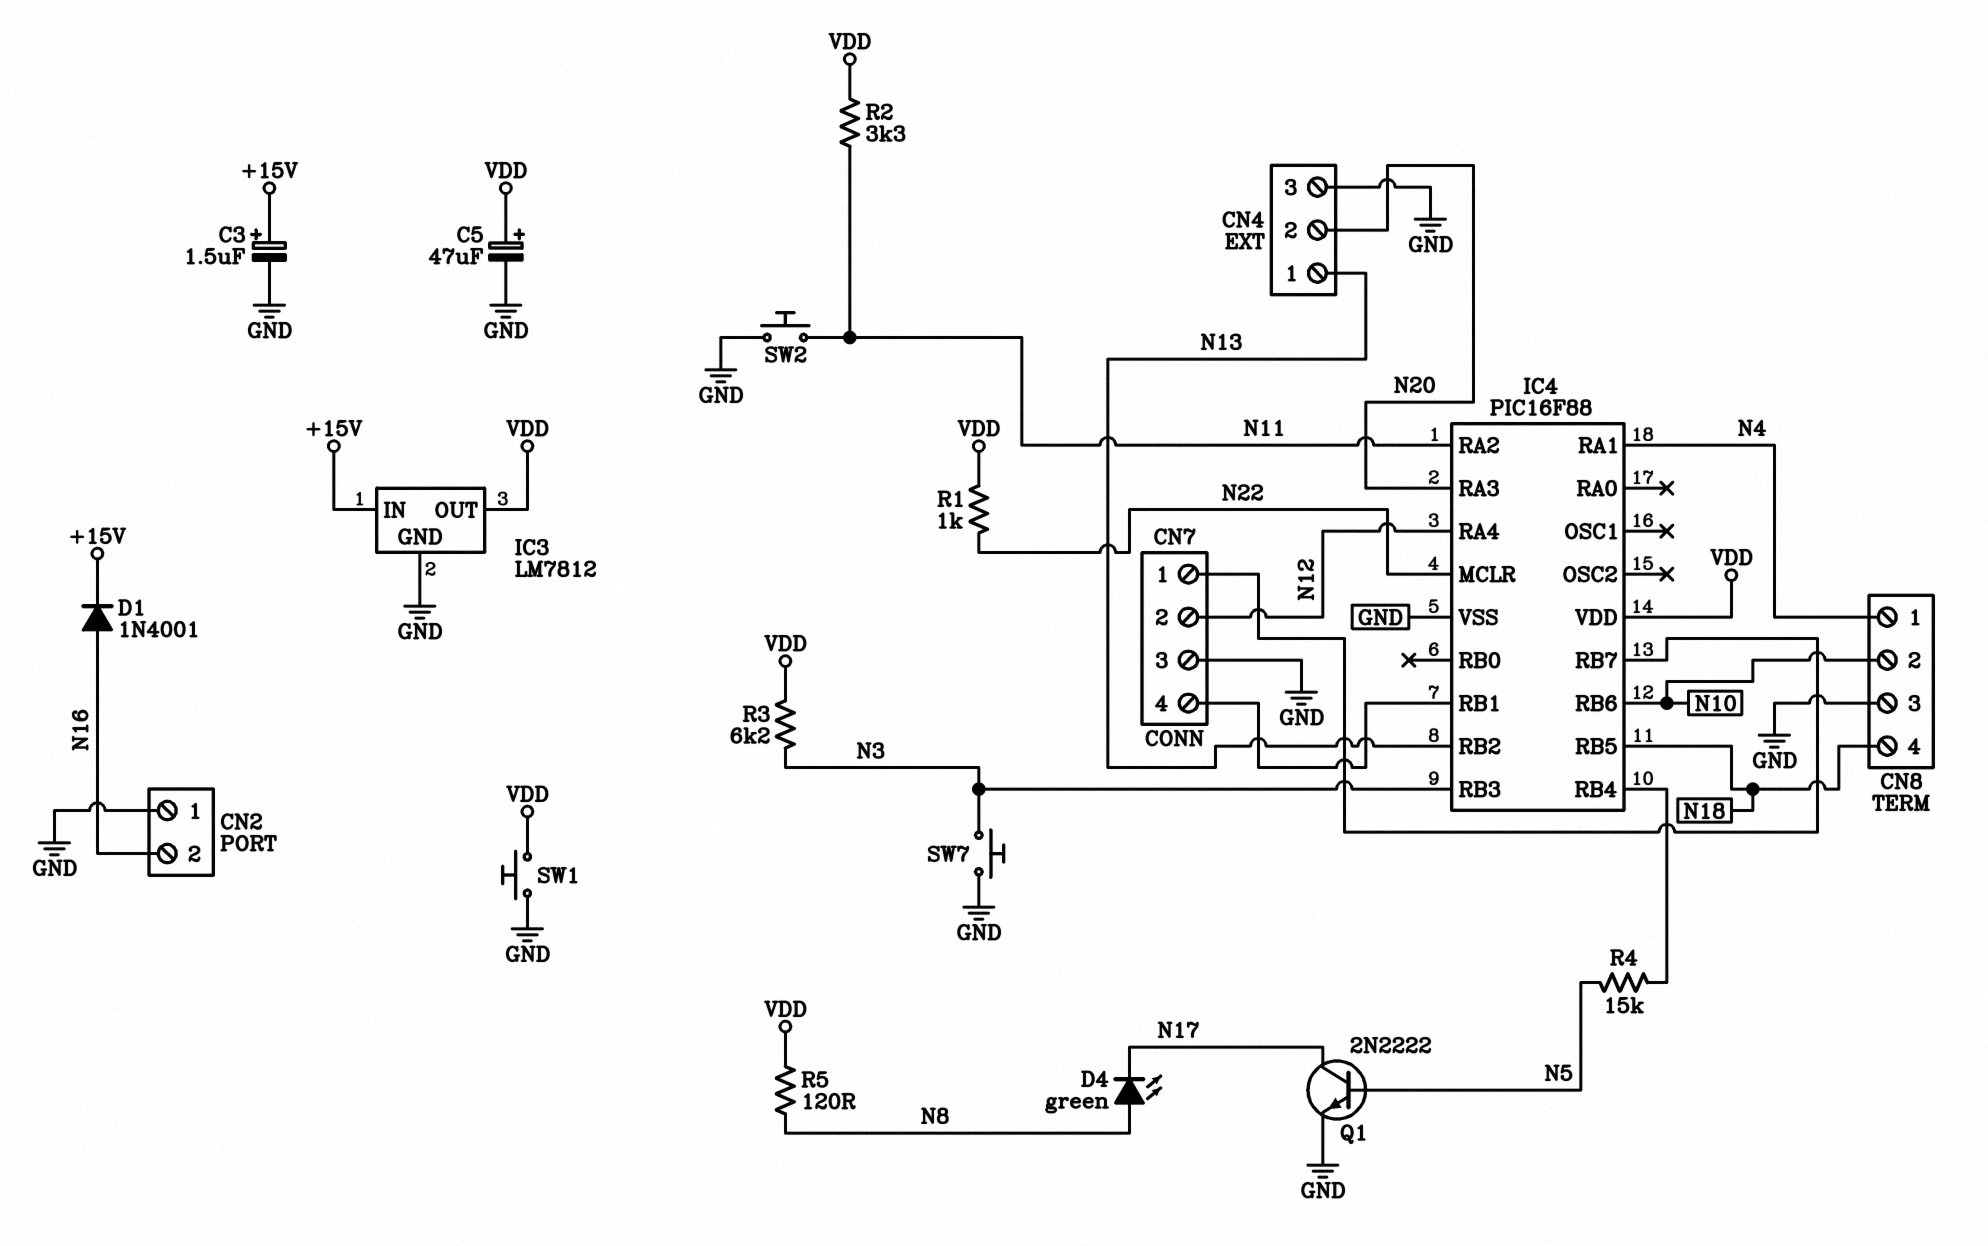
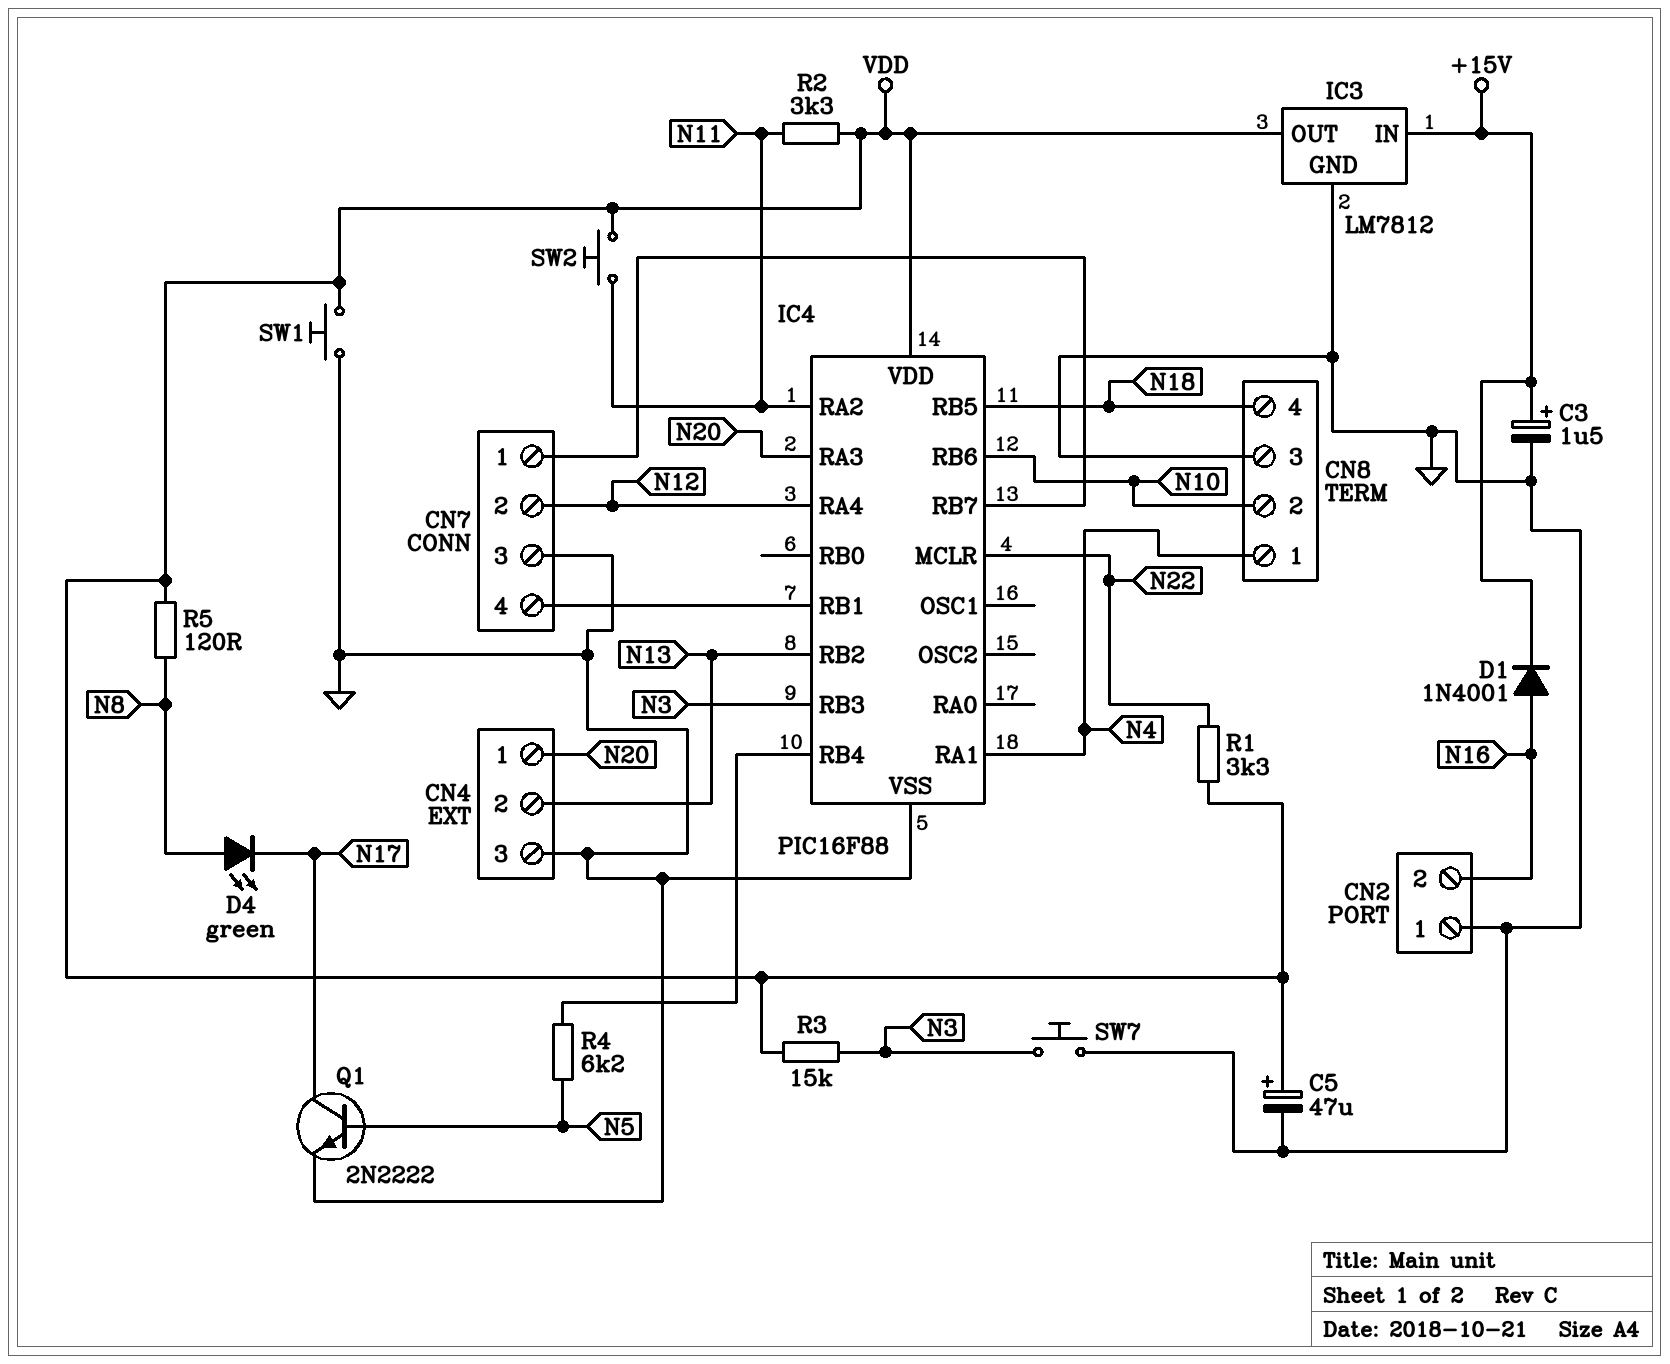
CN4 pin 1: N13 -> N20
CN4 pin 2: N20 -> N13
R1: 1k (N22, VDD) -> 3.3k (N22, VDD)
R3: 6.2k (N3, VDD) -> 15k (N3, VDD)
R4: 15k (IC4/RB4, N5) -> 6.2k (IC4/RB4, N5)
SW2: button (GND, N11) -> button (N11, VDD)

